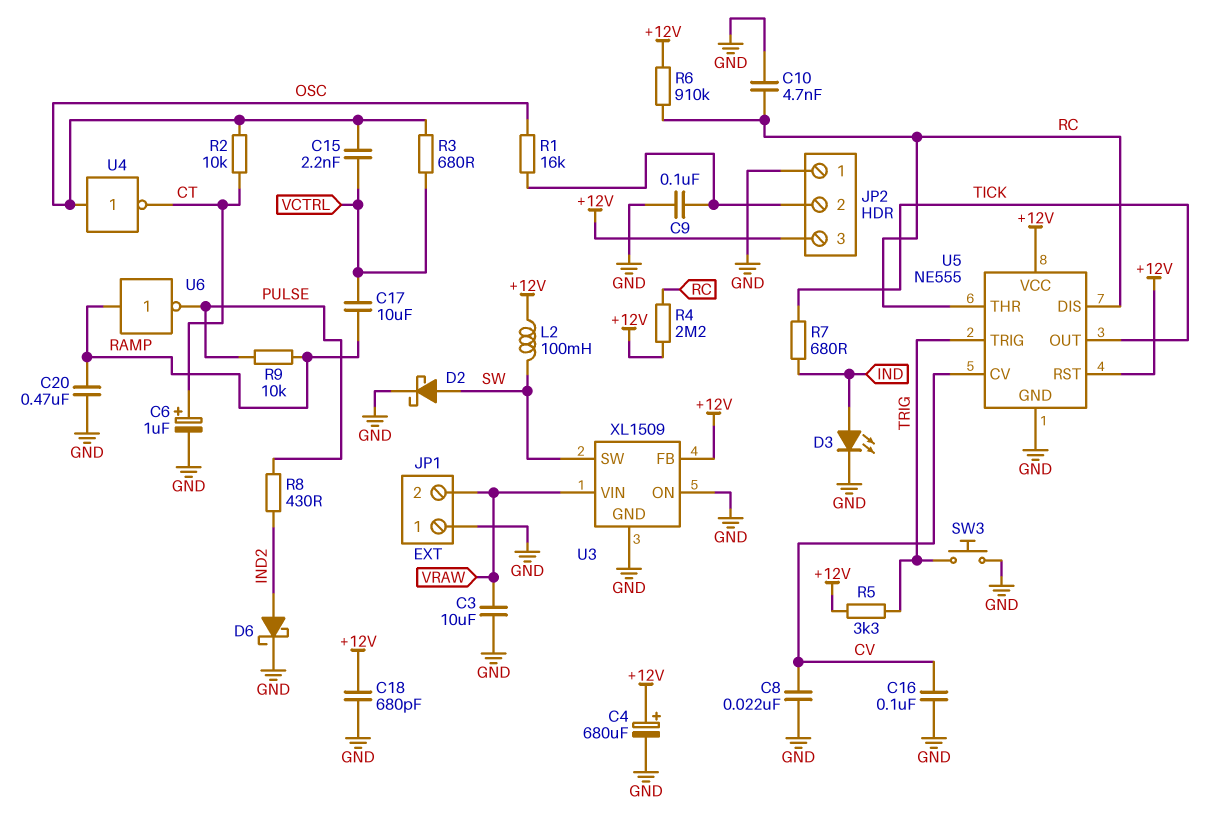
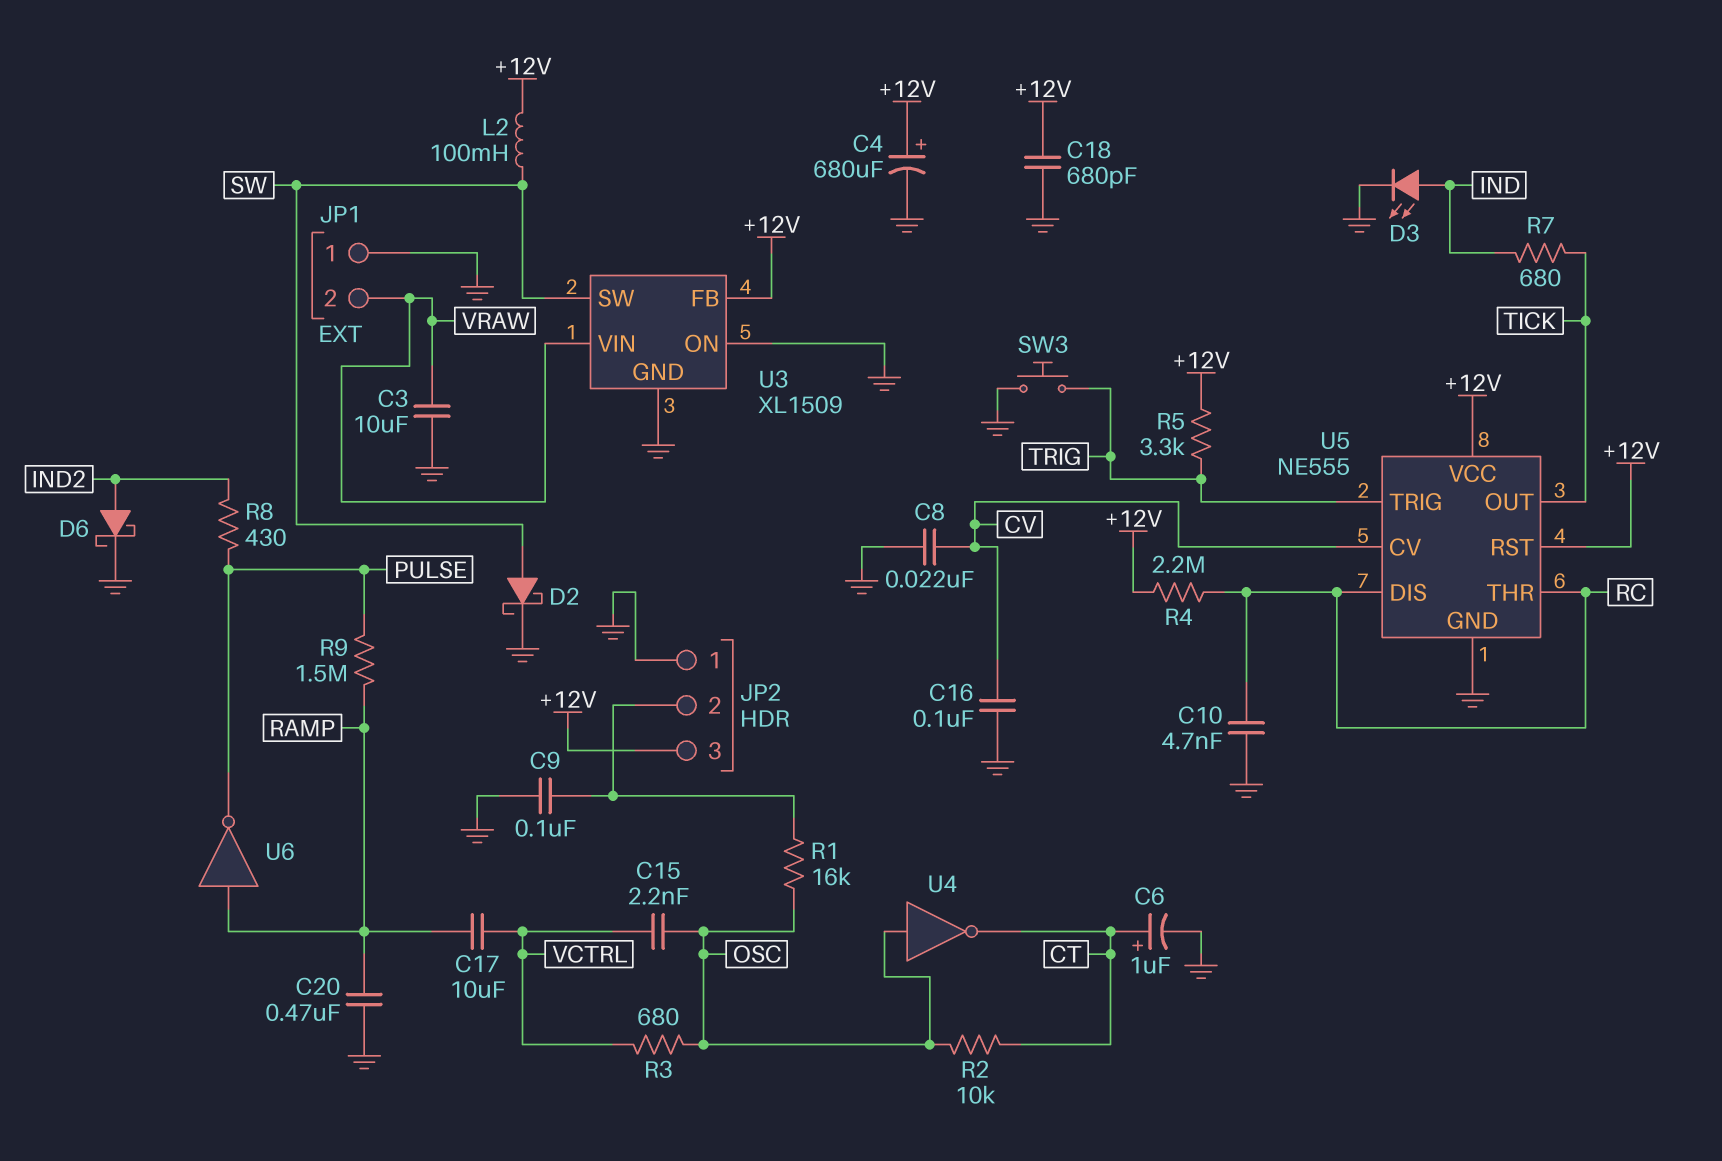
R6: 910k (+12V, RC) -> none
R9: 10k (PULSE, RAMP) -> 1.5M (PULSE, RAMP)

